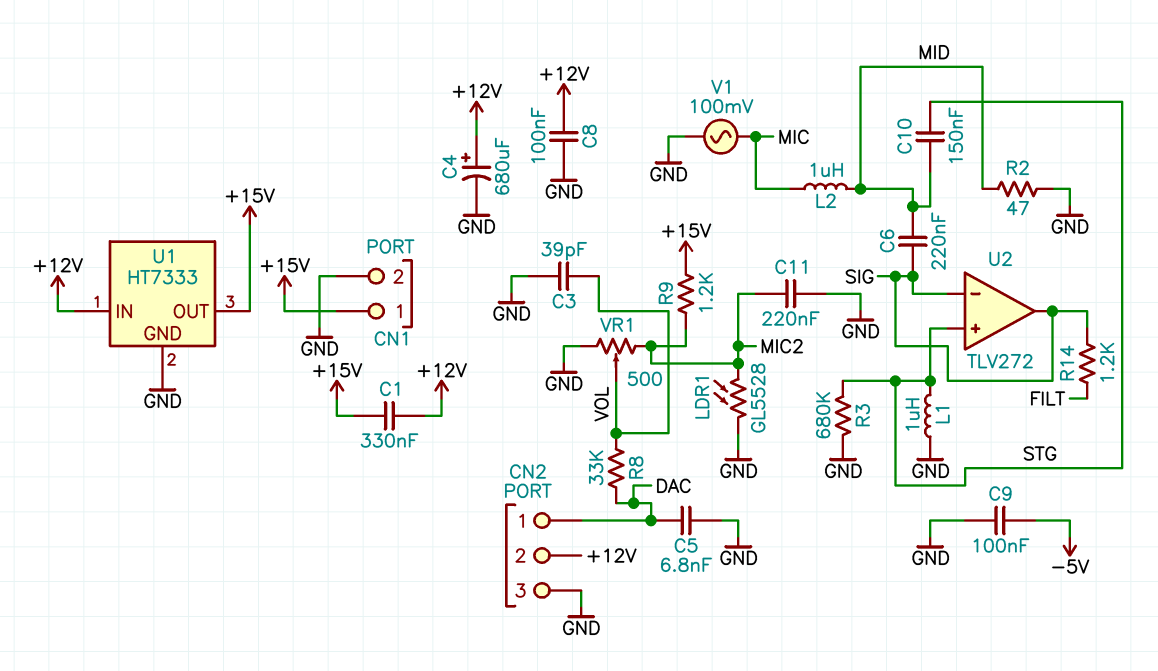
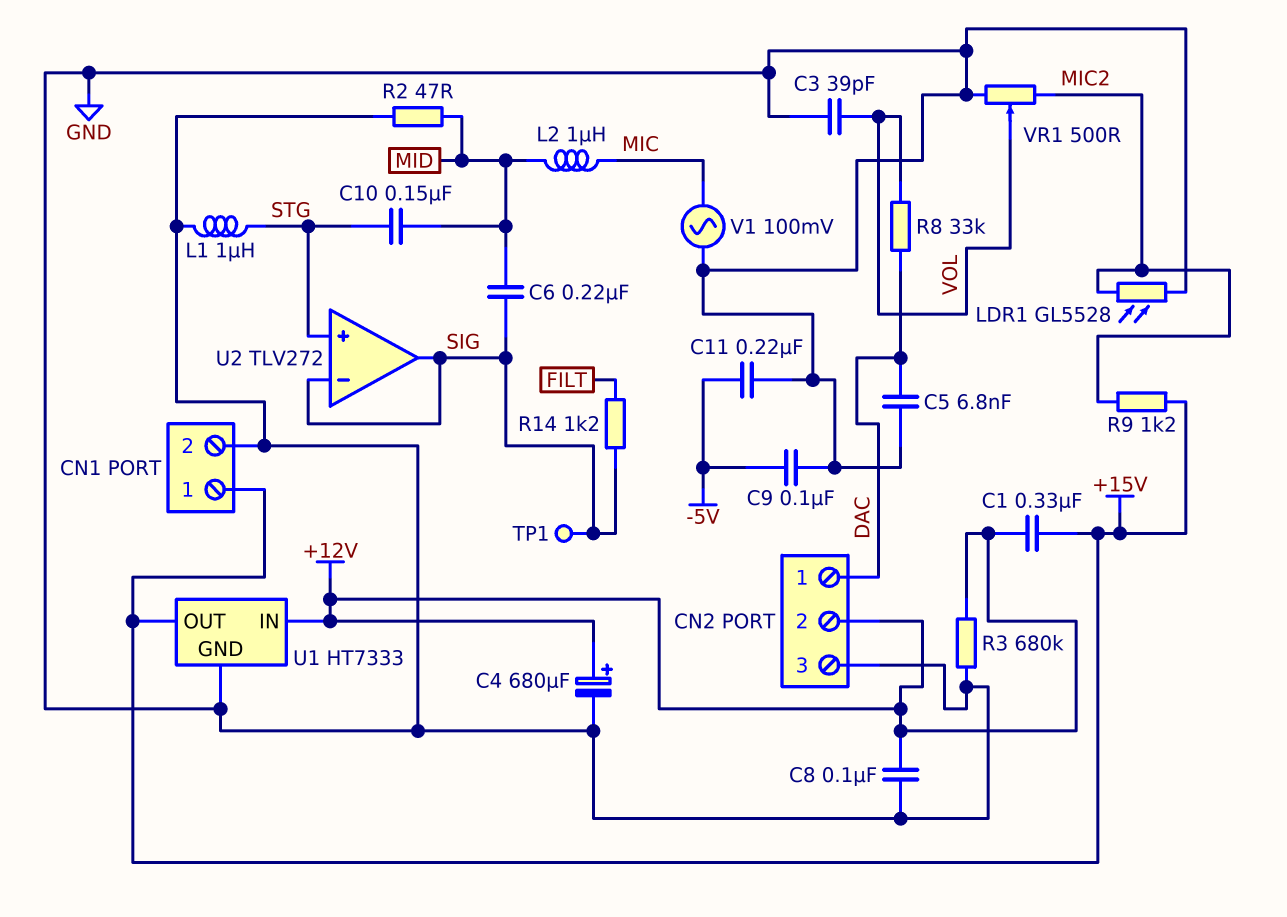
C11: 220nF (GND, MIC2) -> 220nF (-5V, GND)
R3: 680k (GND, STG) -> 680k (+12V, GND)
TP1: none -> test point (SIG)

